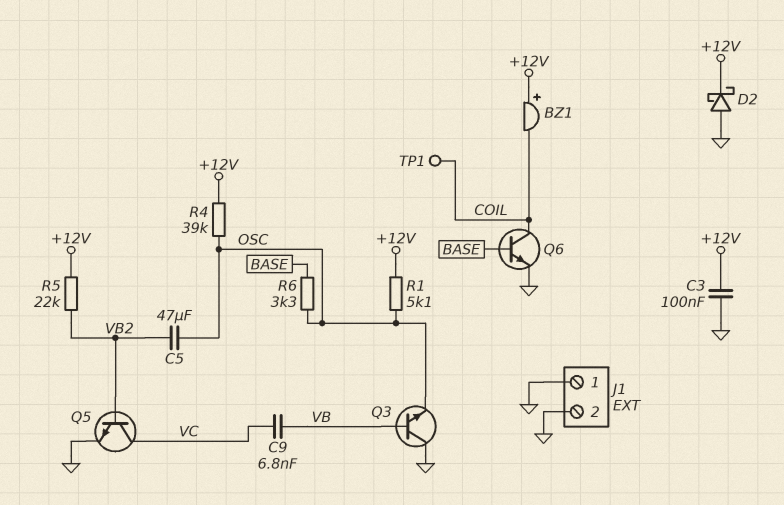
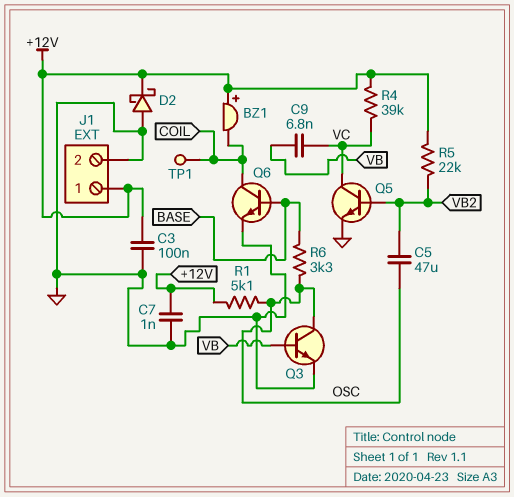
C7: none -> 1nF (+12V, GND)
J1 pin 1: GND -> +12V
Q3: NPN (B VB, C GND, E OSC) -> NPN (B VB, C OSC, E GND)
R4: 39k (+12V, OSC) -> 39k (+12V, VC)

